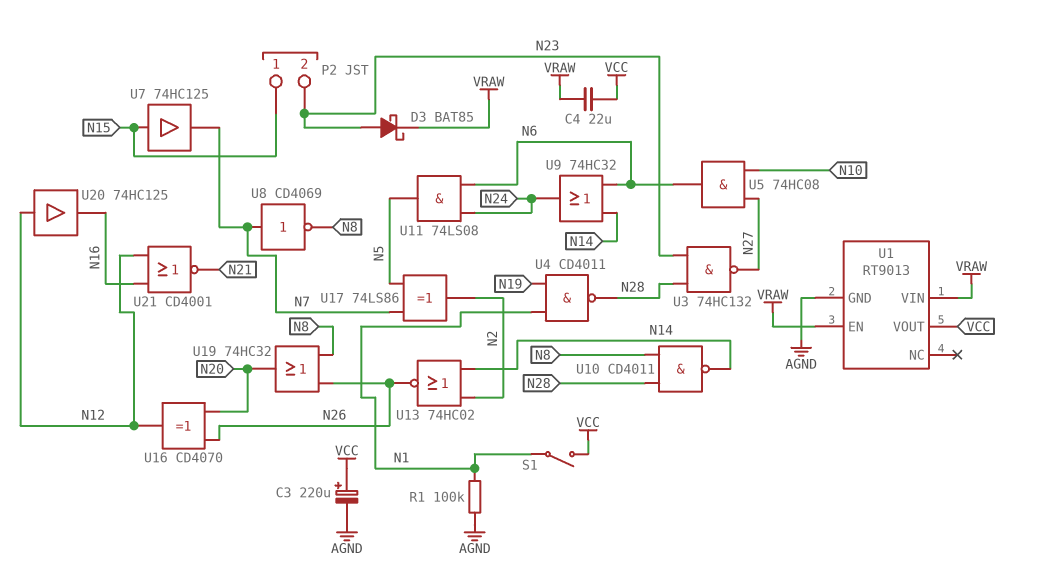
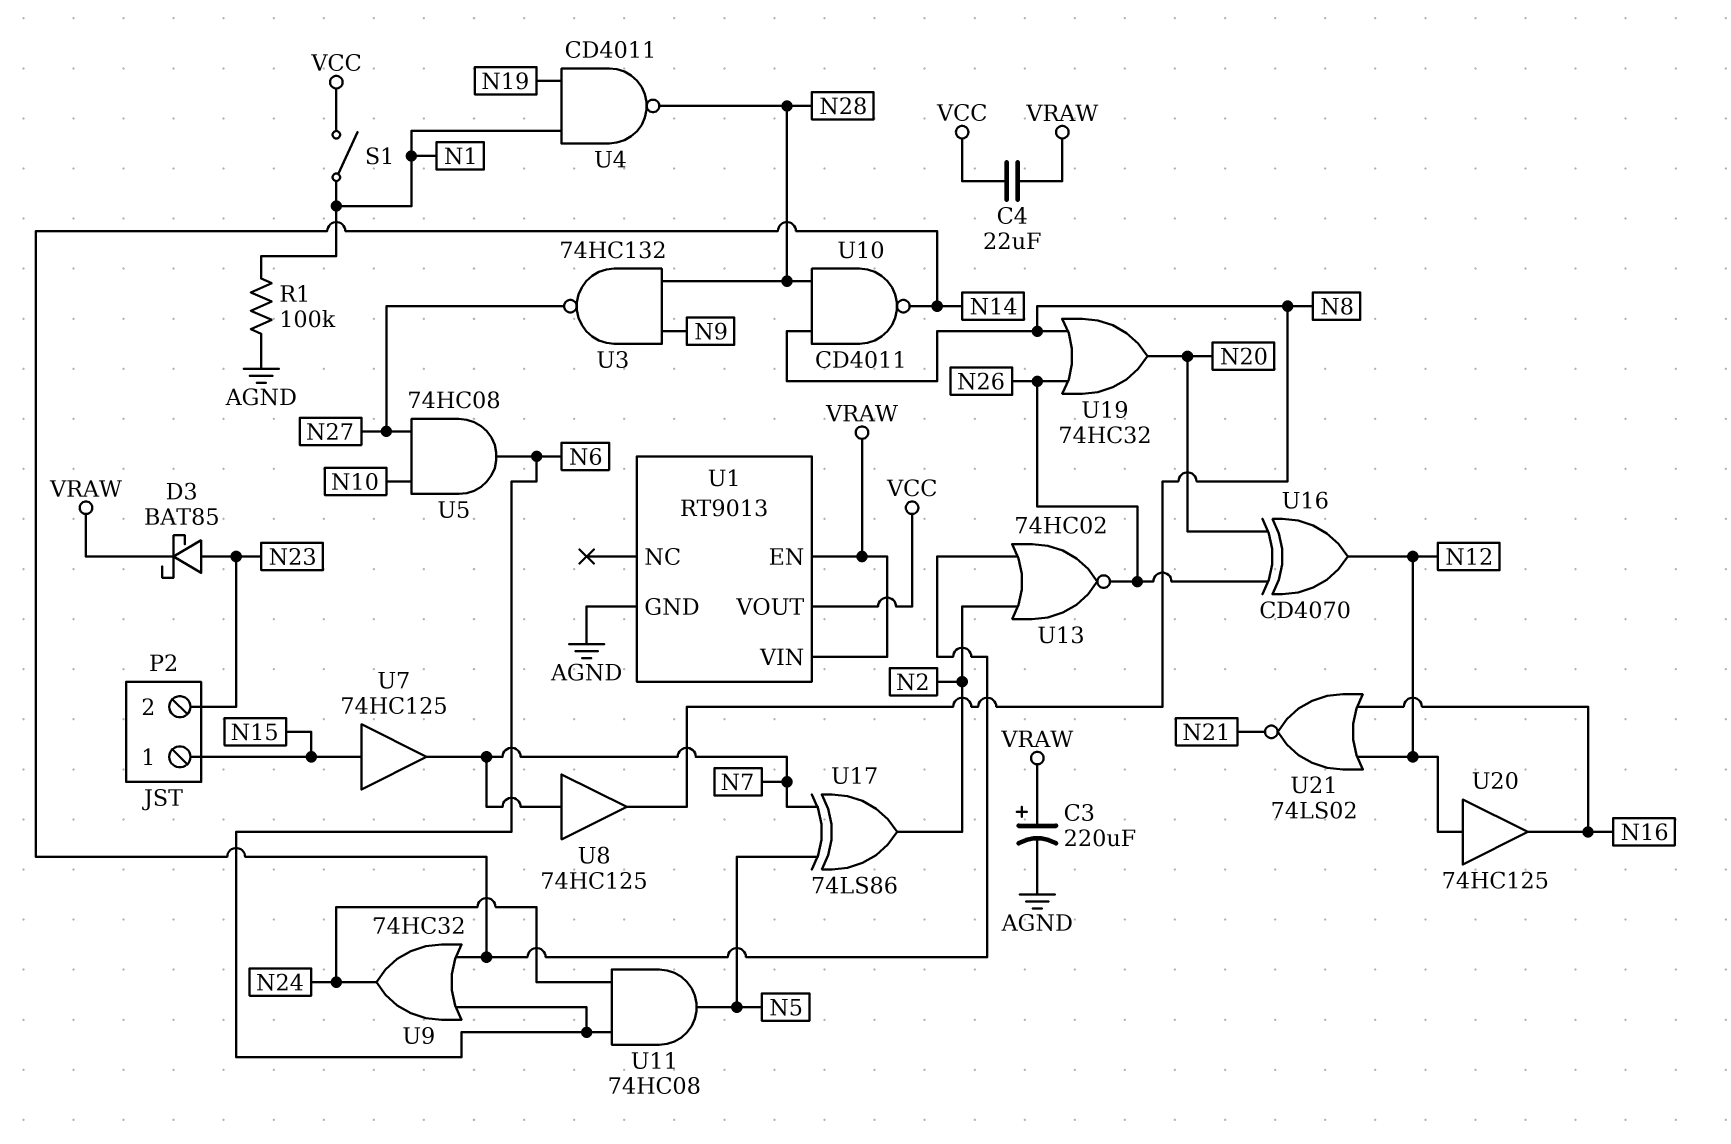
C3: 220uF (plus VCC, minus AGND) -> 220uF (plus VRAW, minus AGND)
U3: NAND 74HC132 (in N23, in N28, out N27) -> NAND 74HC132 (in N9, in N28, out N27)
U8: NOT CD4069 (in N7, out N8) -> buffer 74HC125 (in N7, out N8)
U11: AND 74LS08 (in N6, in N24, out N5) -> AND 74HC08 (in N6, in N24, out N5)
U21: NOR CD4001 (in N12, in N16, out N21) -> NOR 74LS02 (in N12, in N16, out N21)

